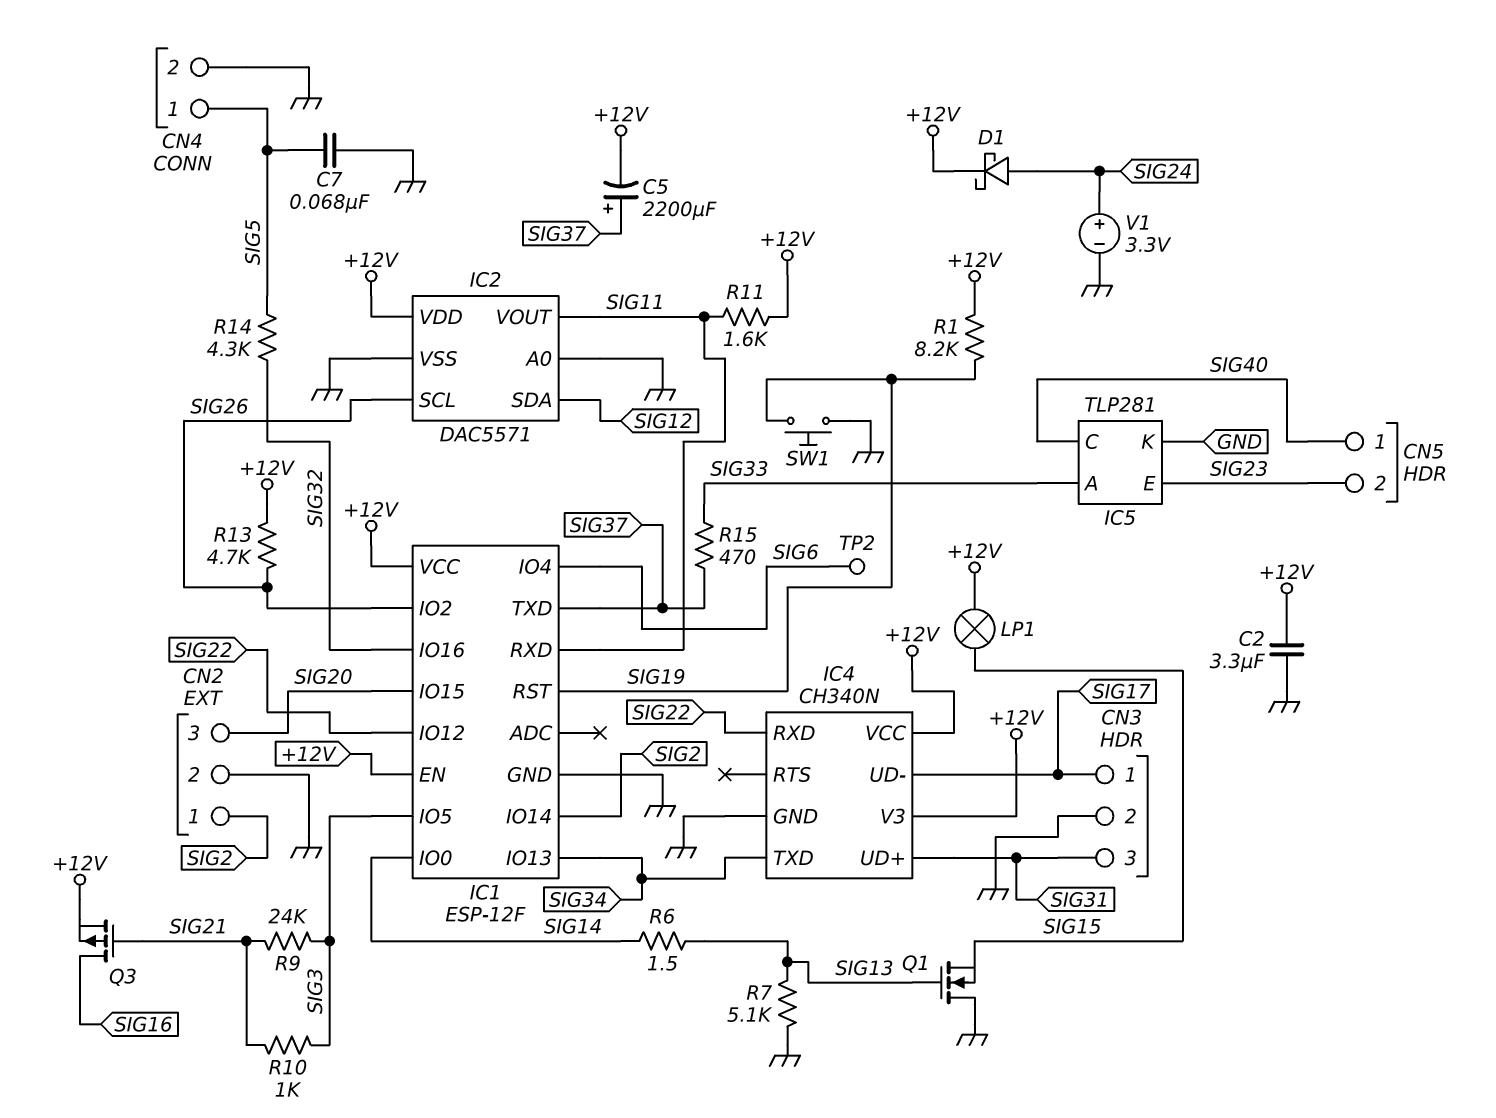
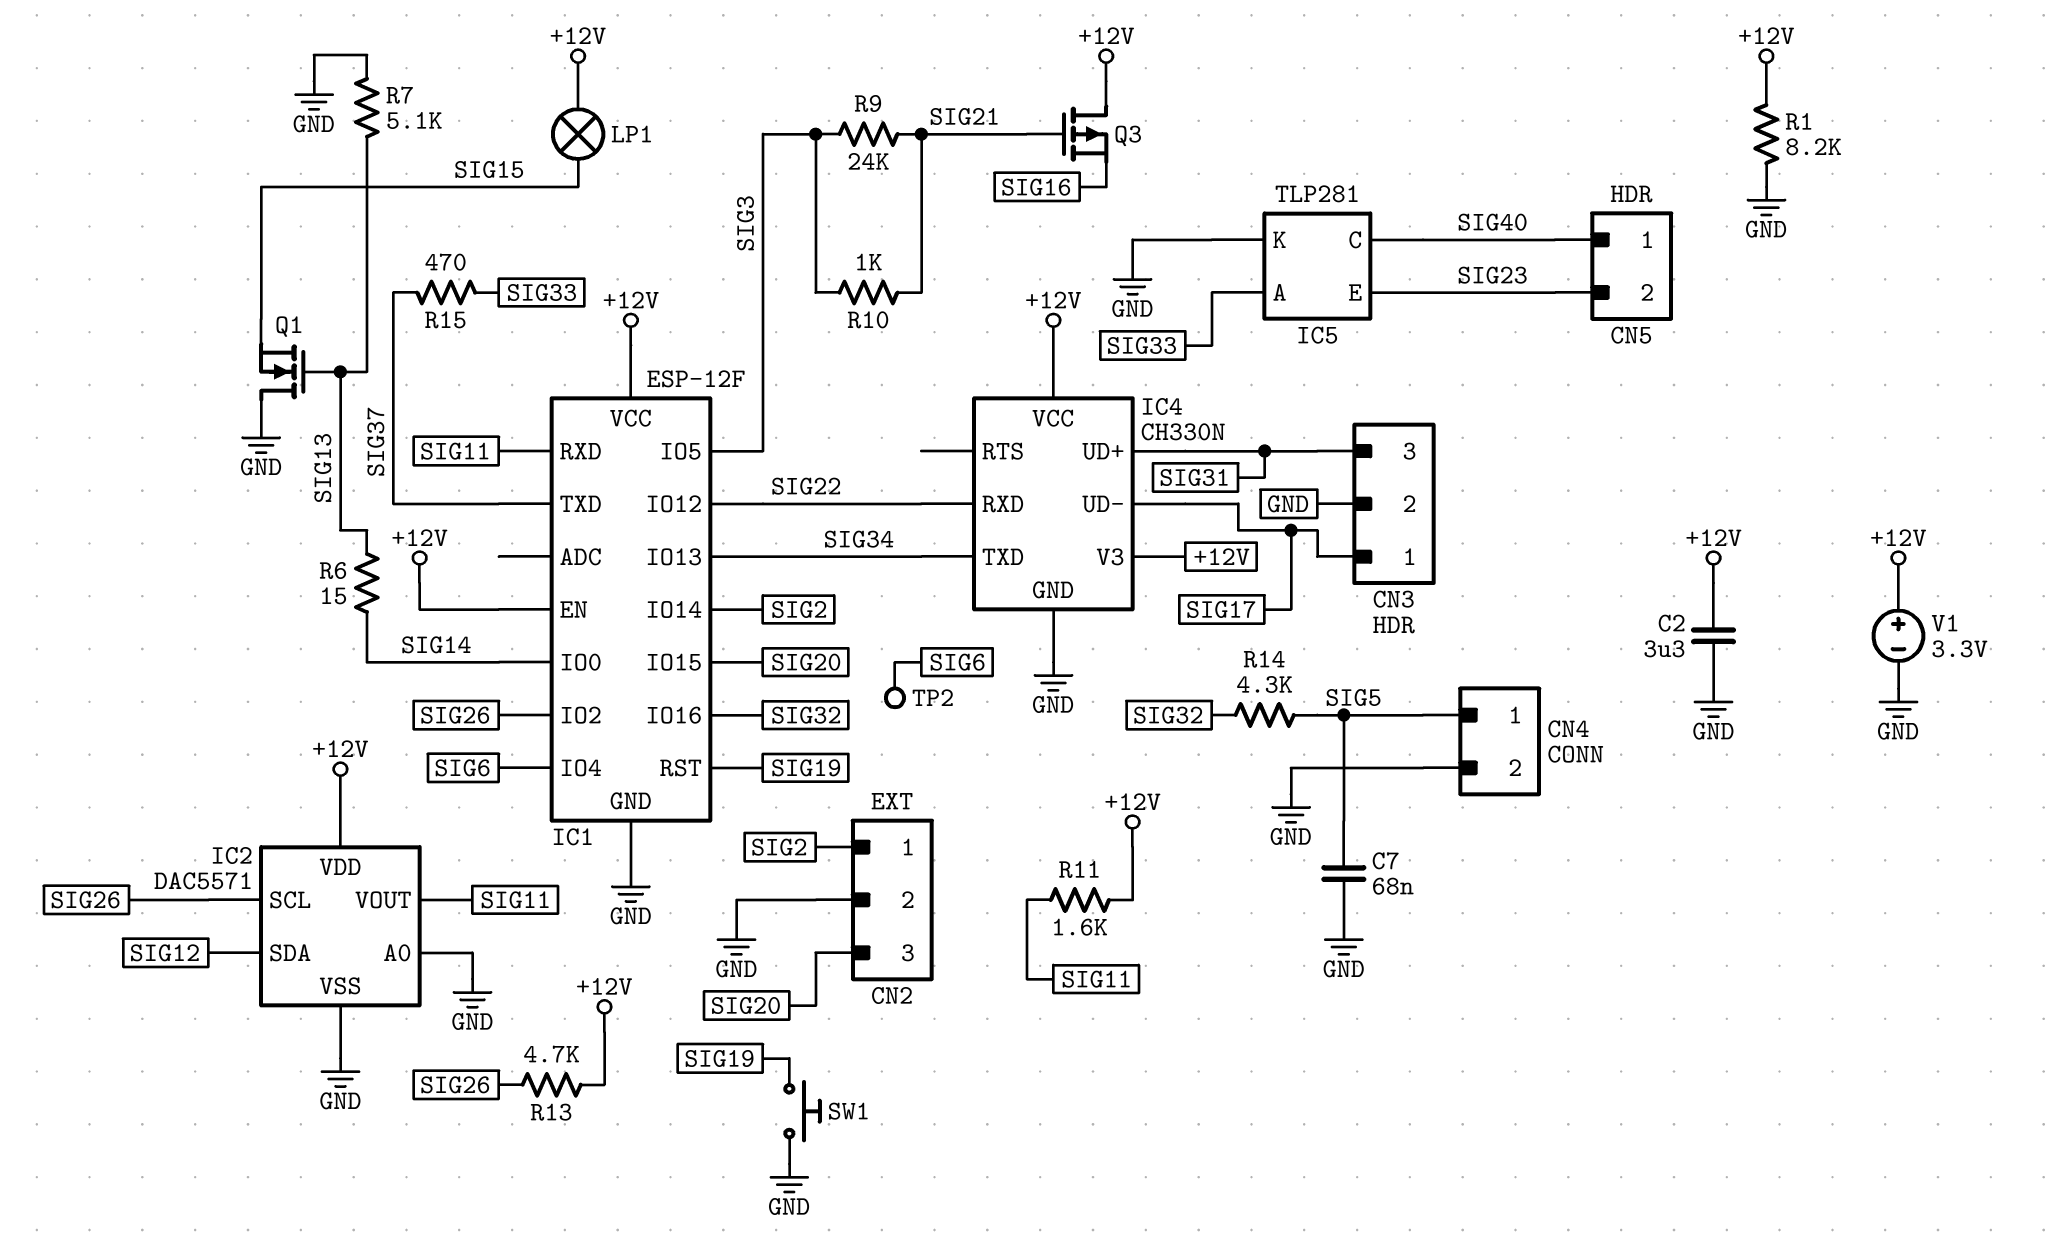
C5: 2200uF (plus SIG37, minus +12V) -> none
D1: schottky (A SIG24, K +12V) -> none
IC4: CH340N -> CH330N
Q3: PMOS (G SIG21, D SIG16, S +12V) -> PMOS (G SIG21, D +12V, S SIG16)
R1: 8.2k (+12V, SIG19) -> 8.2k (+12V, GND)
R6: 1.5 (SIG13, SIG14) -> 15 (SIG13, SIG14)
V1: 3.3V (plus SIG24, minus GND) -> 3.3V (plus +12V, minus GND)

